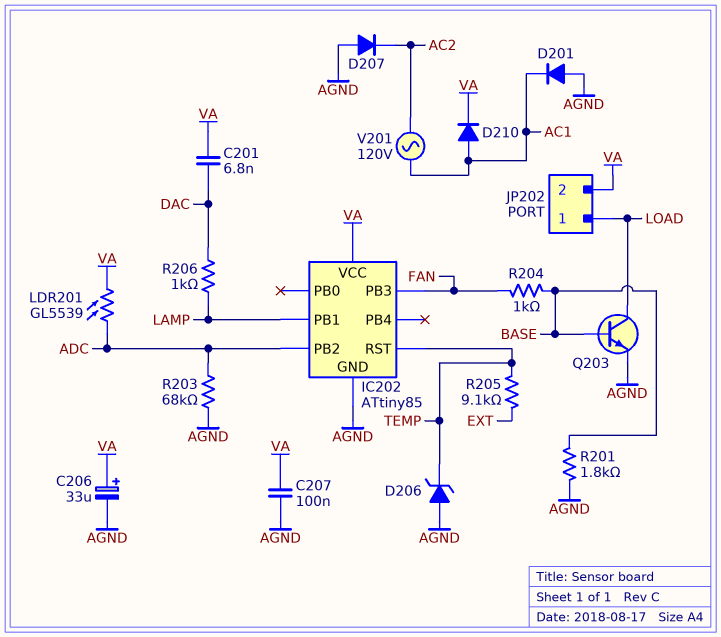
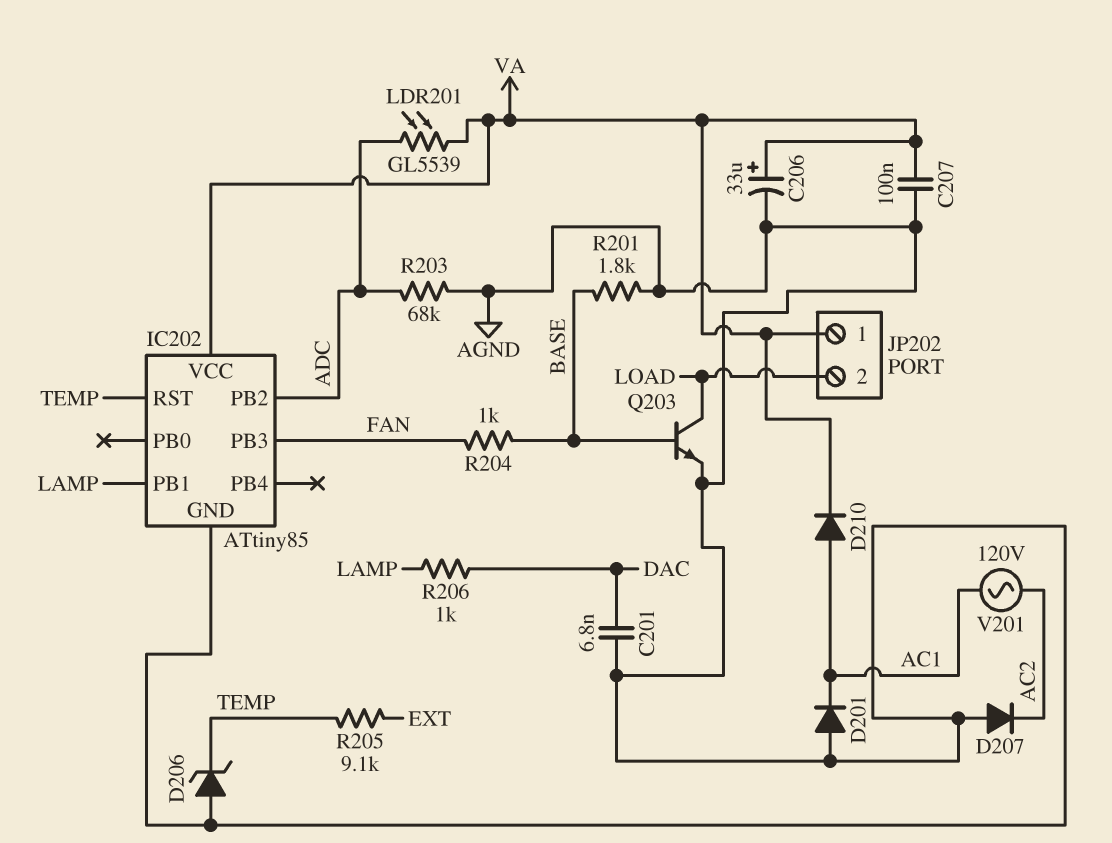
C201: 6.8nF (DAC, VA) -> 6.8nF (AGND, DAC)
JP202 pin 1: LOAD -> VA
JP202 pin 2: VA -> LOAD

